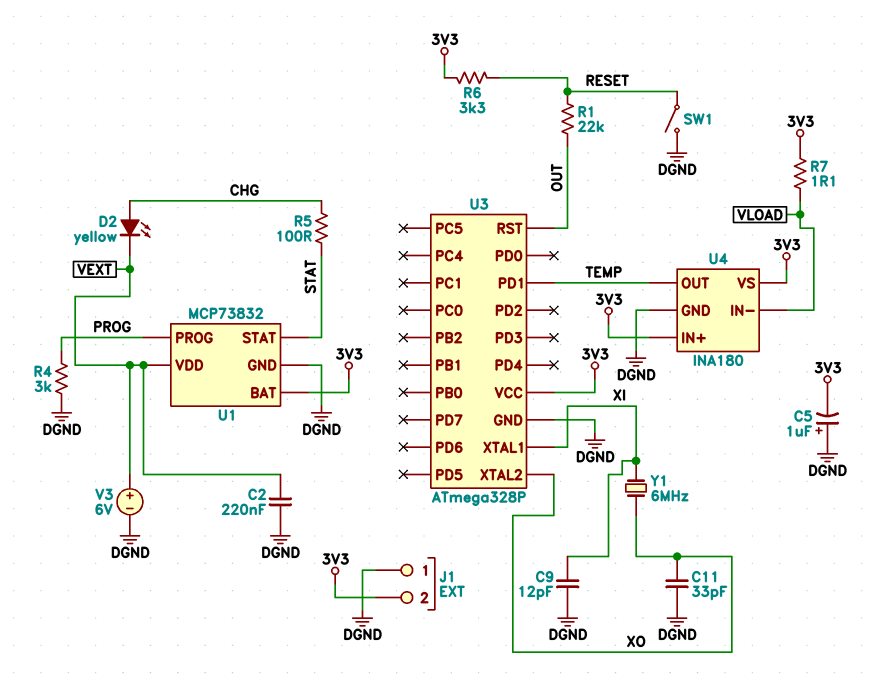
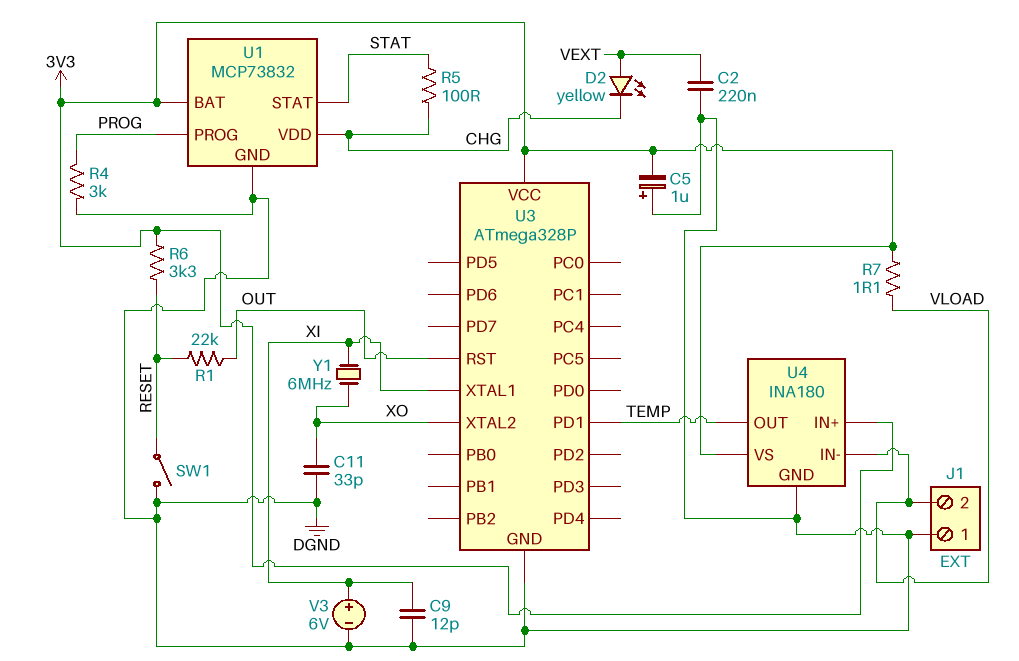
D2: LED yellow (A CHG, K VEXT) -> LED yellow (A VEXT, K CHG)
J1 pin 2: 3V3 -> VLOAD
U1 pin VDD: VEXT -> CHG
V3: 6V (plus VEXT, minus DGND) -> 6V (plus XI, minus DGND)

